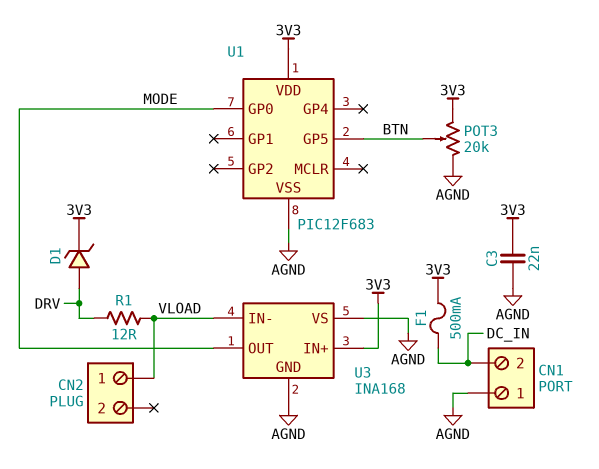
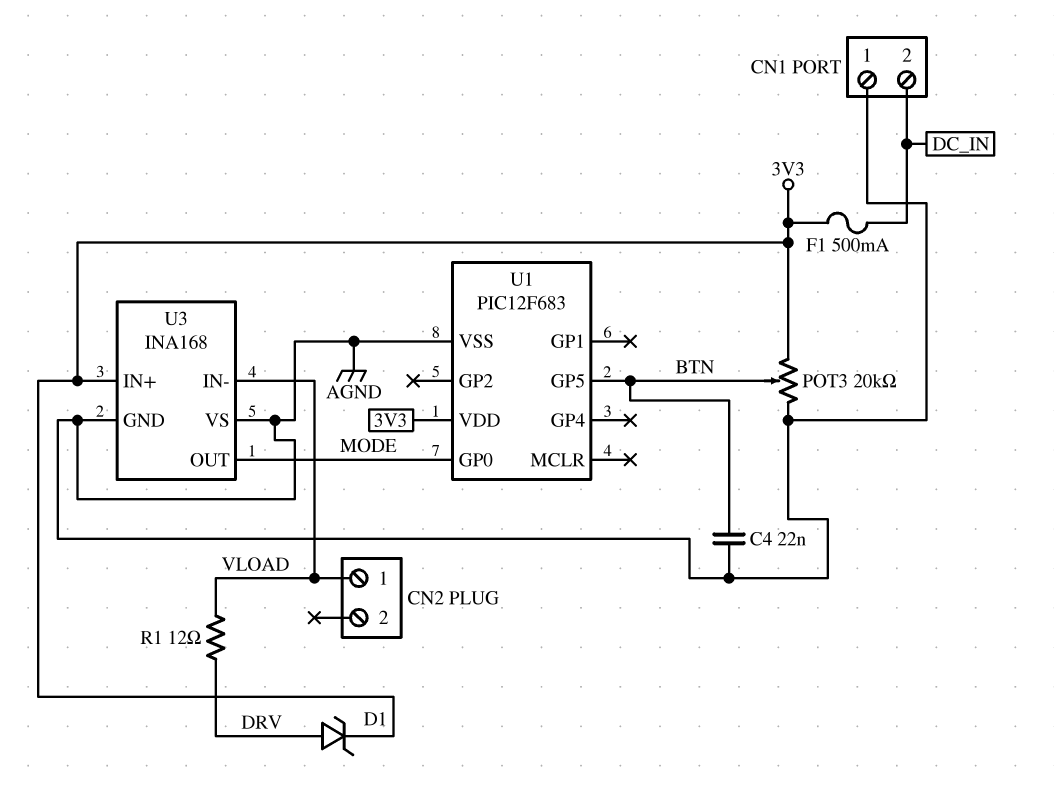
C3: 22nF (3V3, AGND) -> none
C4: none -> 22nF (AGND, BTN)

